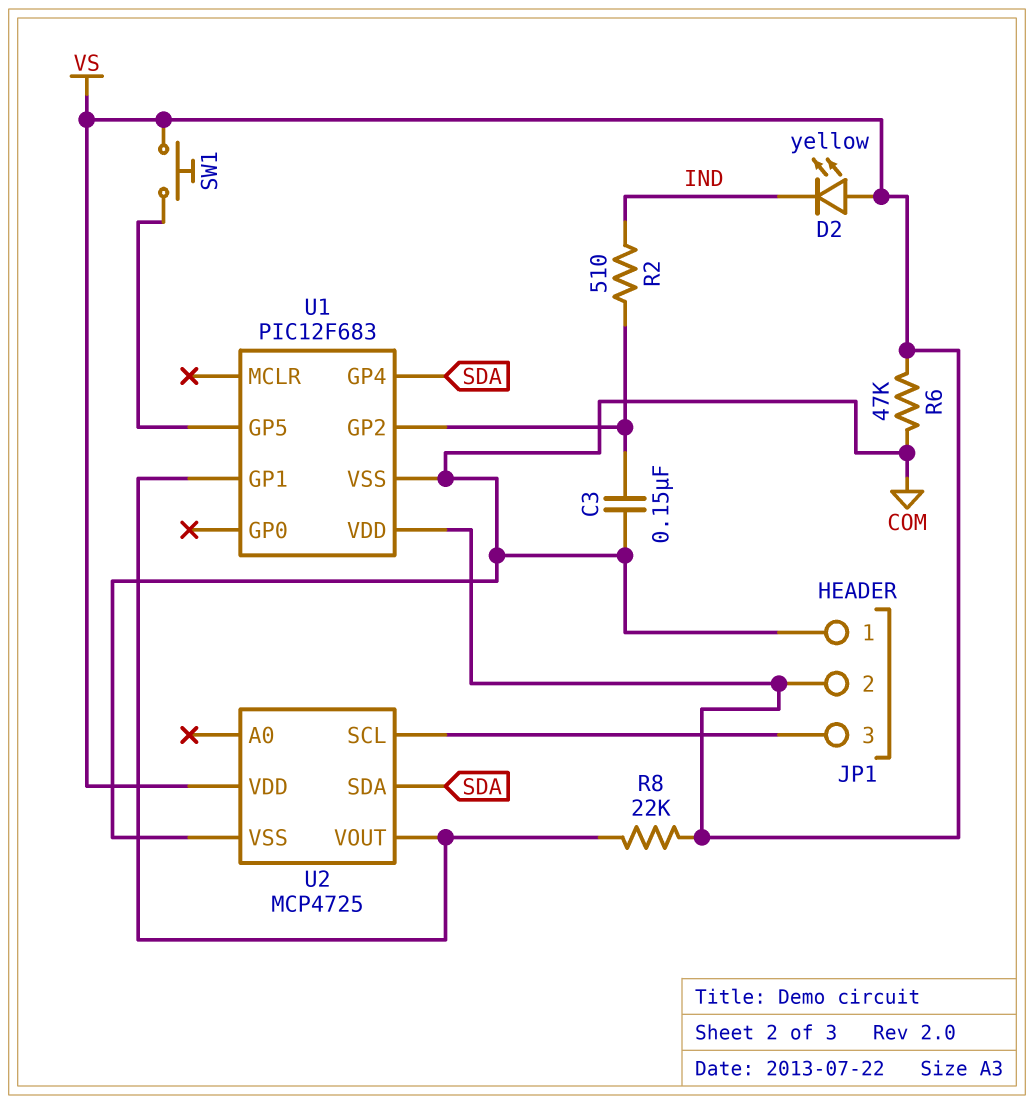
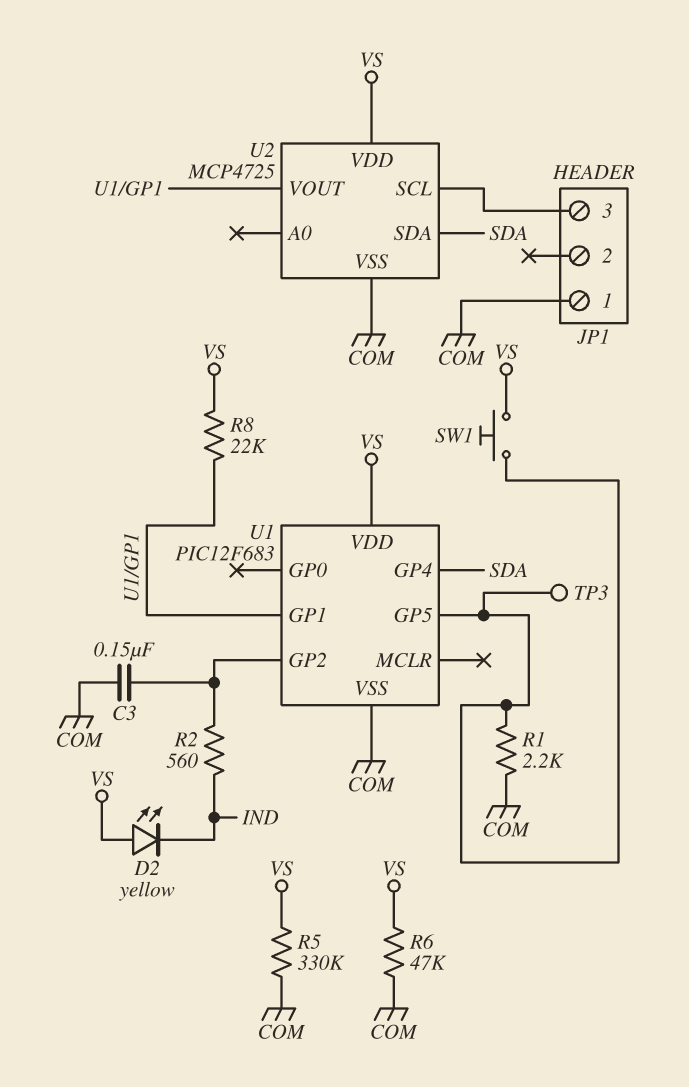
JP1 pin 2: VS -> none
R1: none -> 2.2k (COM, U1/GP5)
R2: 510 (IND, U1/GP2) -> 560 (IND, U1/GP2)
R5: none -> 330k (COM, VS)
TP3: none -> test point (U1/GP5)

